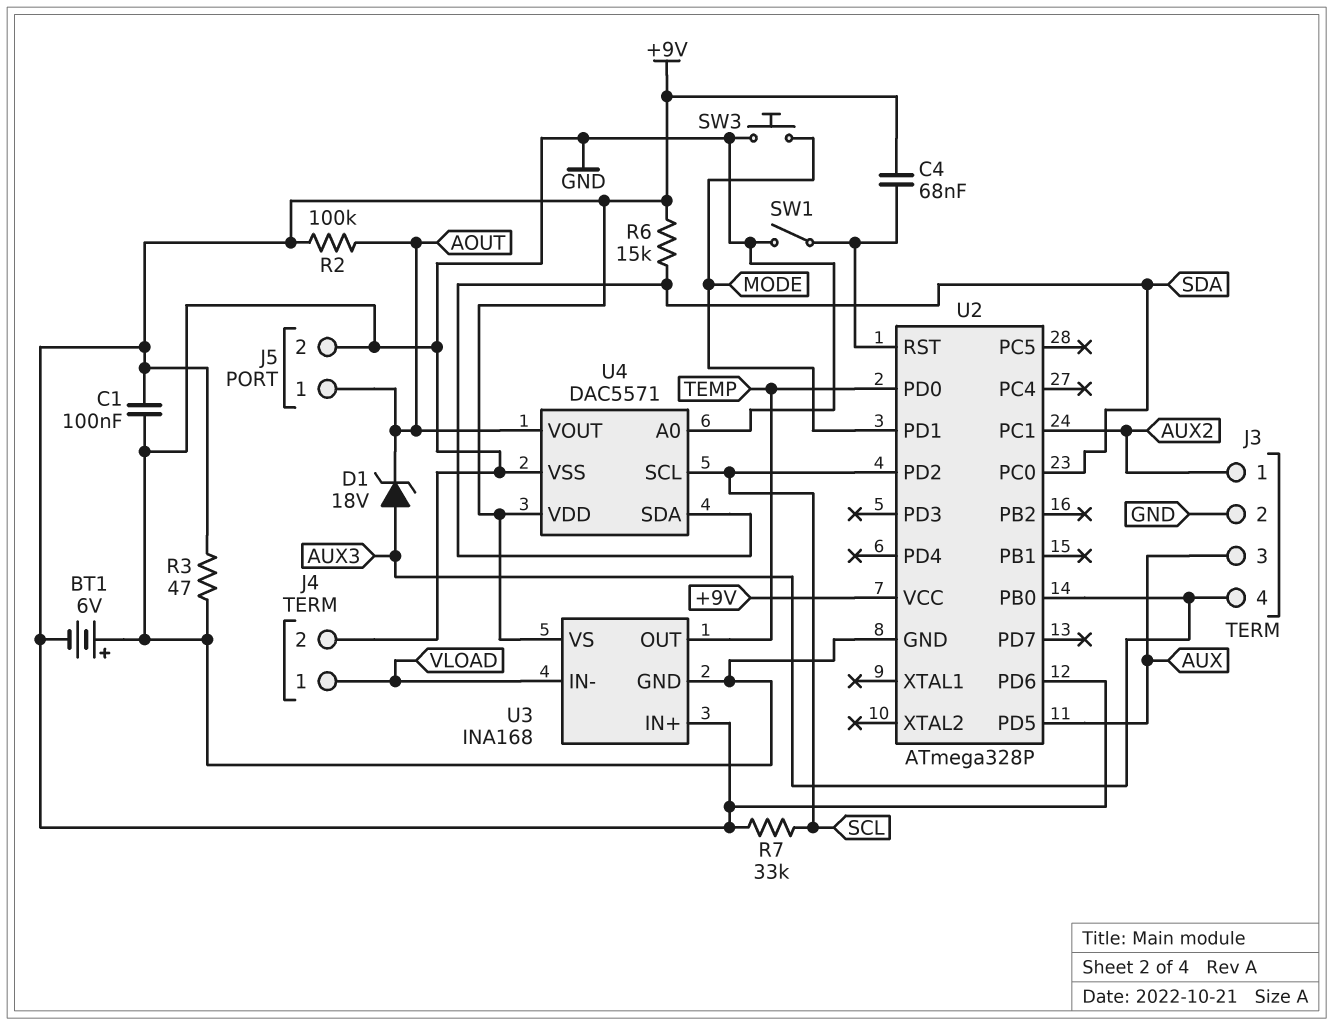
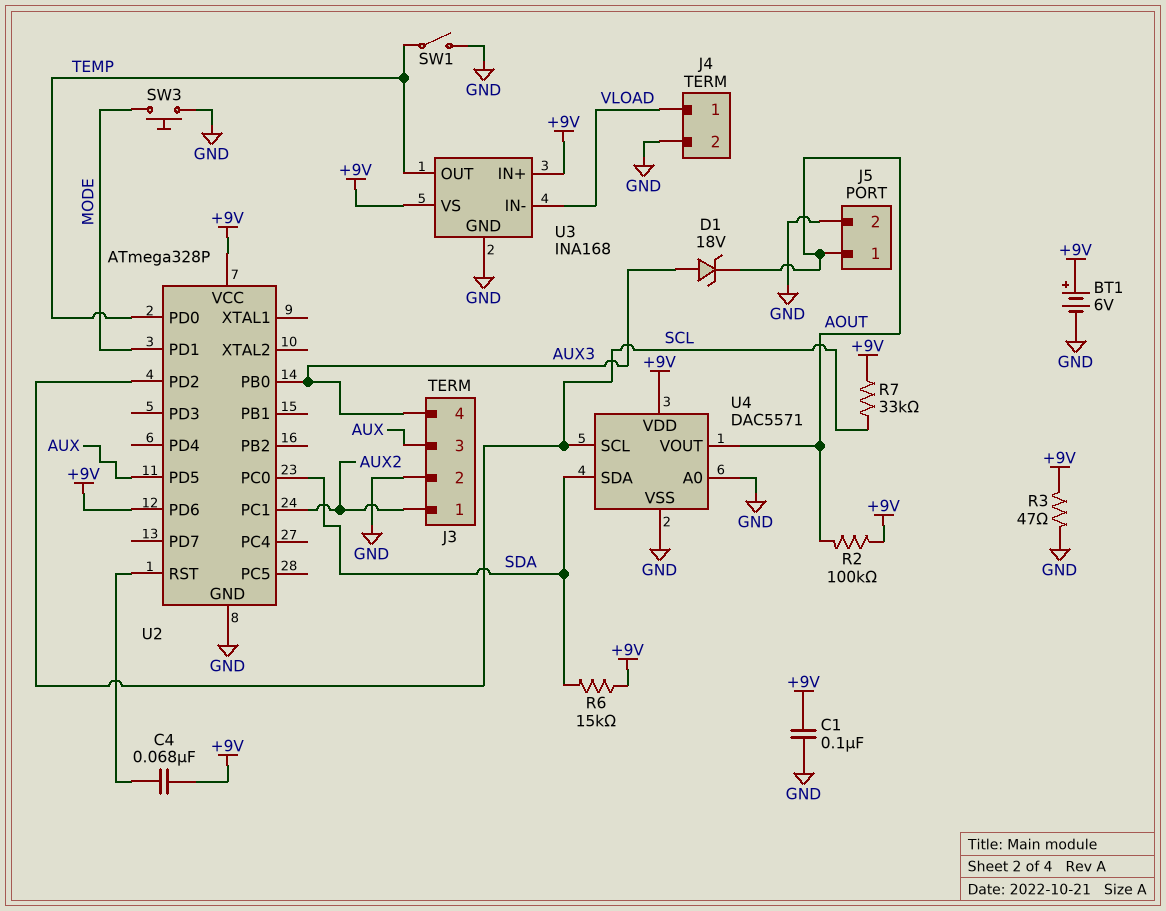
BT1: 6V (plus GND, minus +9V) -> 6V (plus +9V, minus GND)
SW1: switch (GND, U2/RST) -> switch (GND, TEMP)

